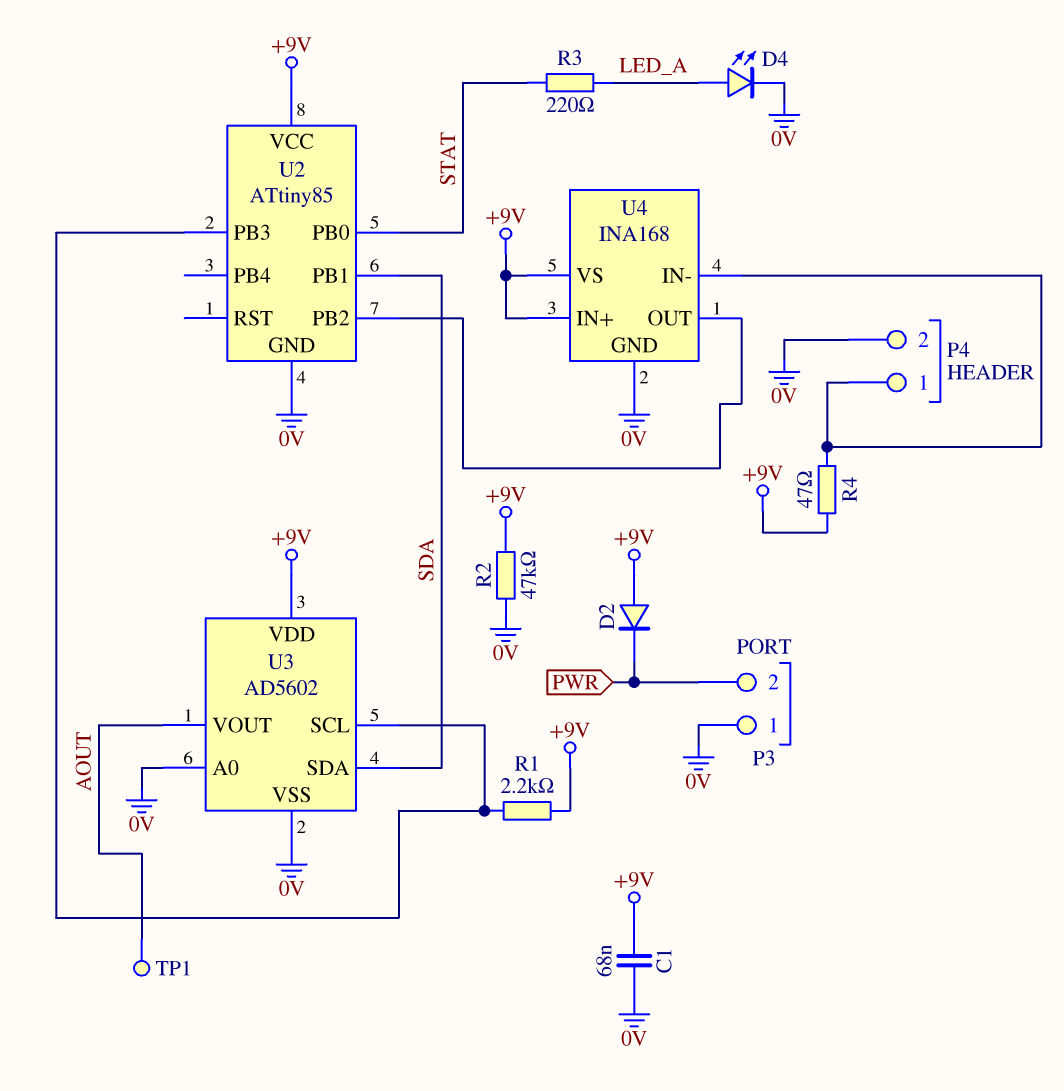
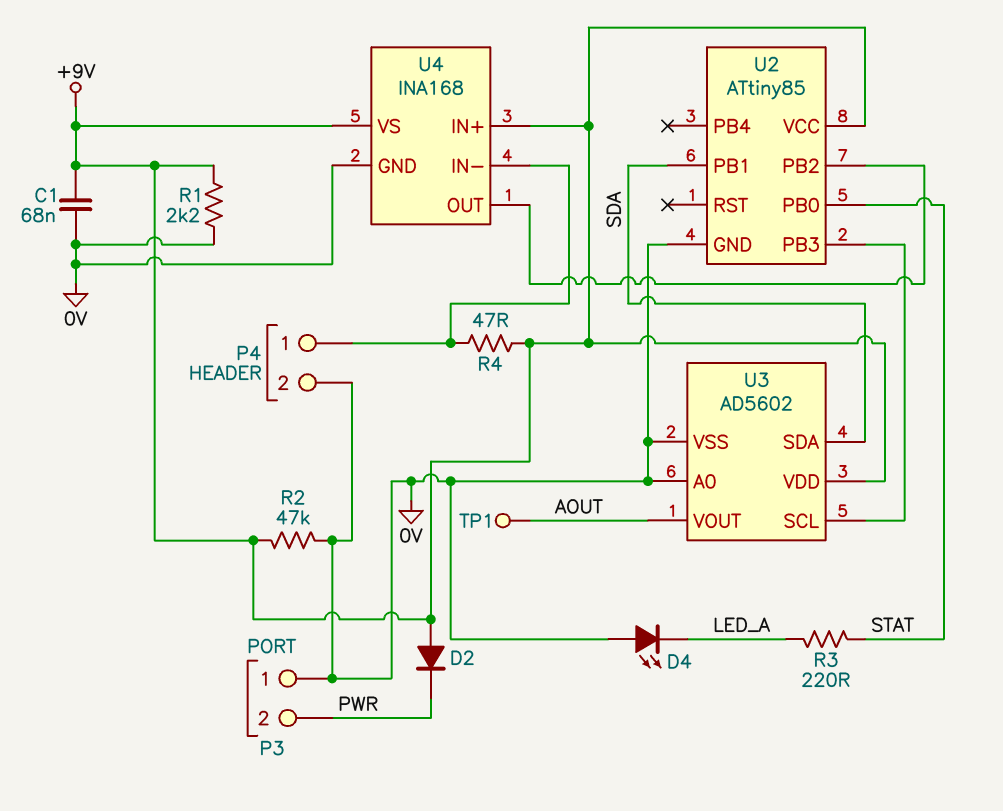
D4: LED (A LED_A, K 0V) -> LED (A 0V, K LED_A)
R1: 2.2k (+9V, U2/PB3) -> 2.2k (+9V, 0V)

